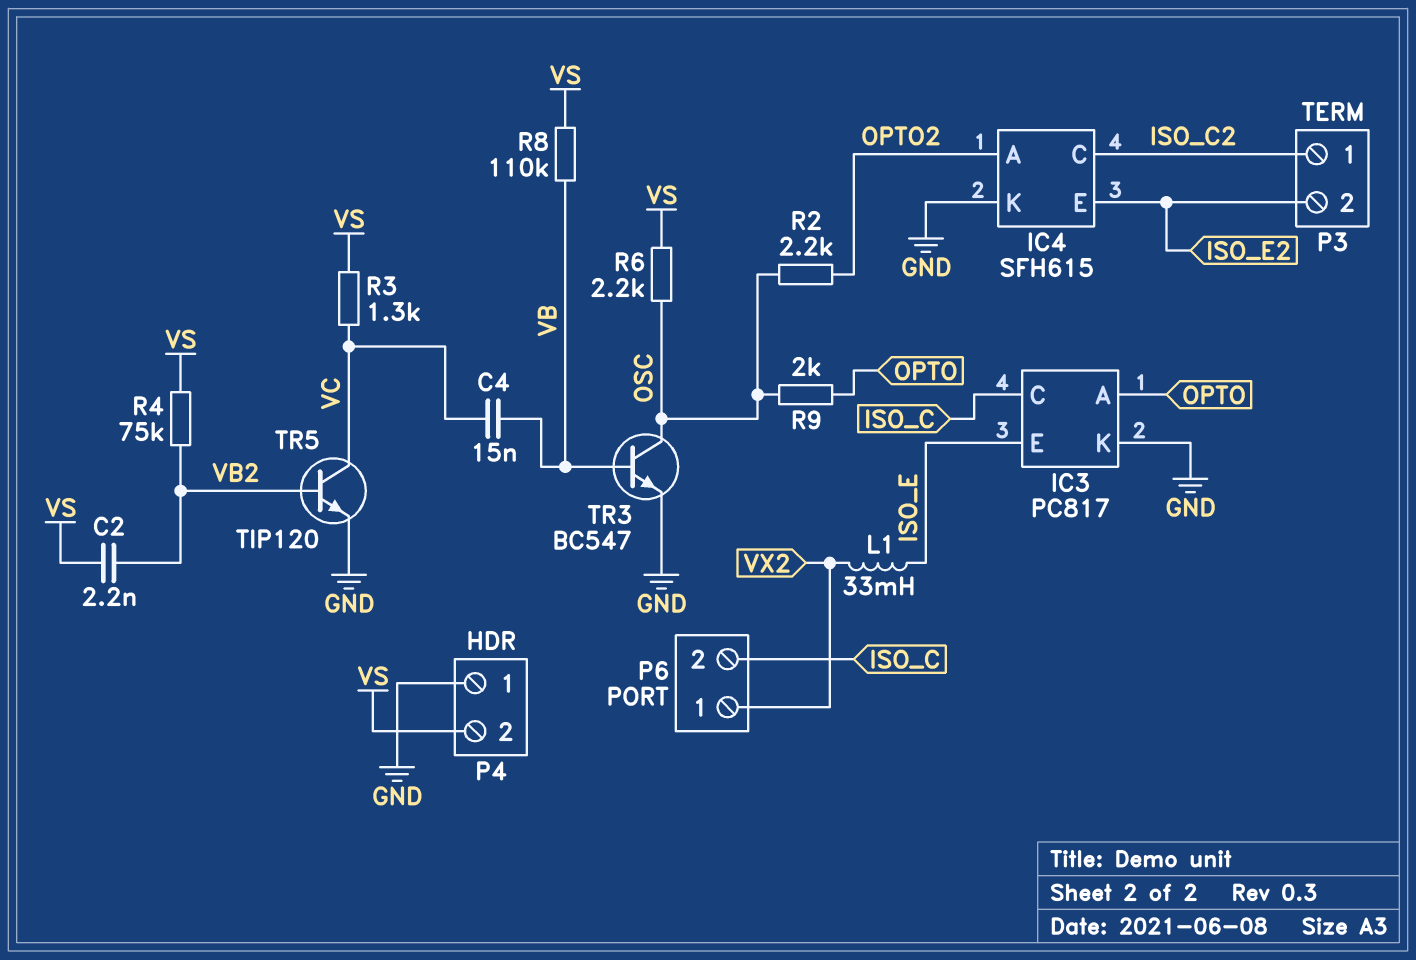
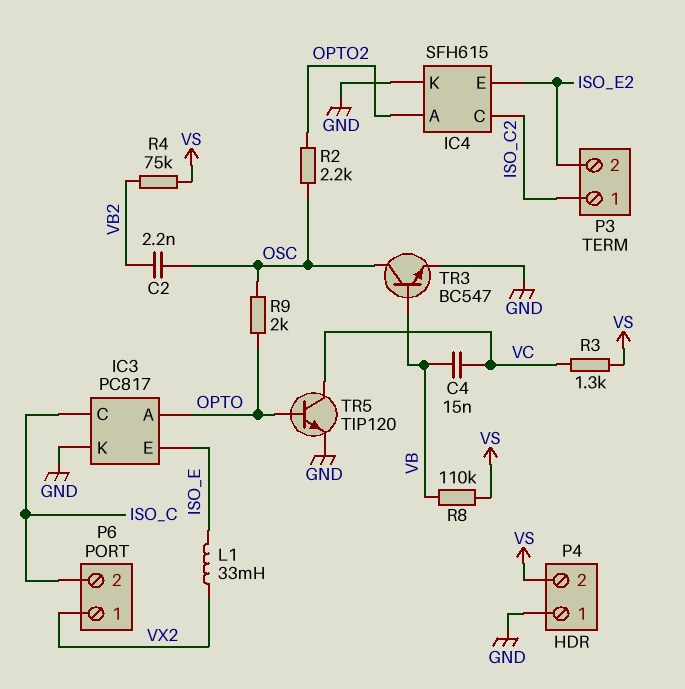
C2: 2.2nF (VB2, VS) -> 2.2nF (OSC, VB2)
R6: 2.2k (OSC, VS) -> none
TR5: NPN TIP120 (B VB2, C VC, E GND) -> NPN TIP120 (B OPTO, C VC, E GND)

